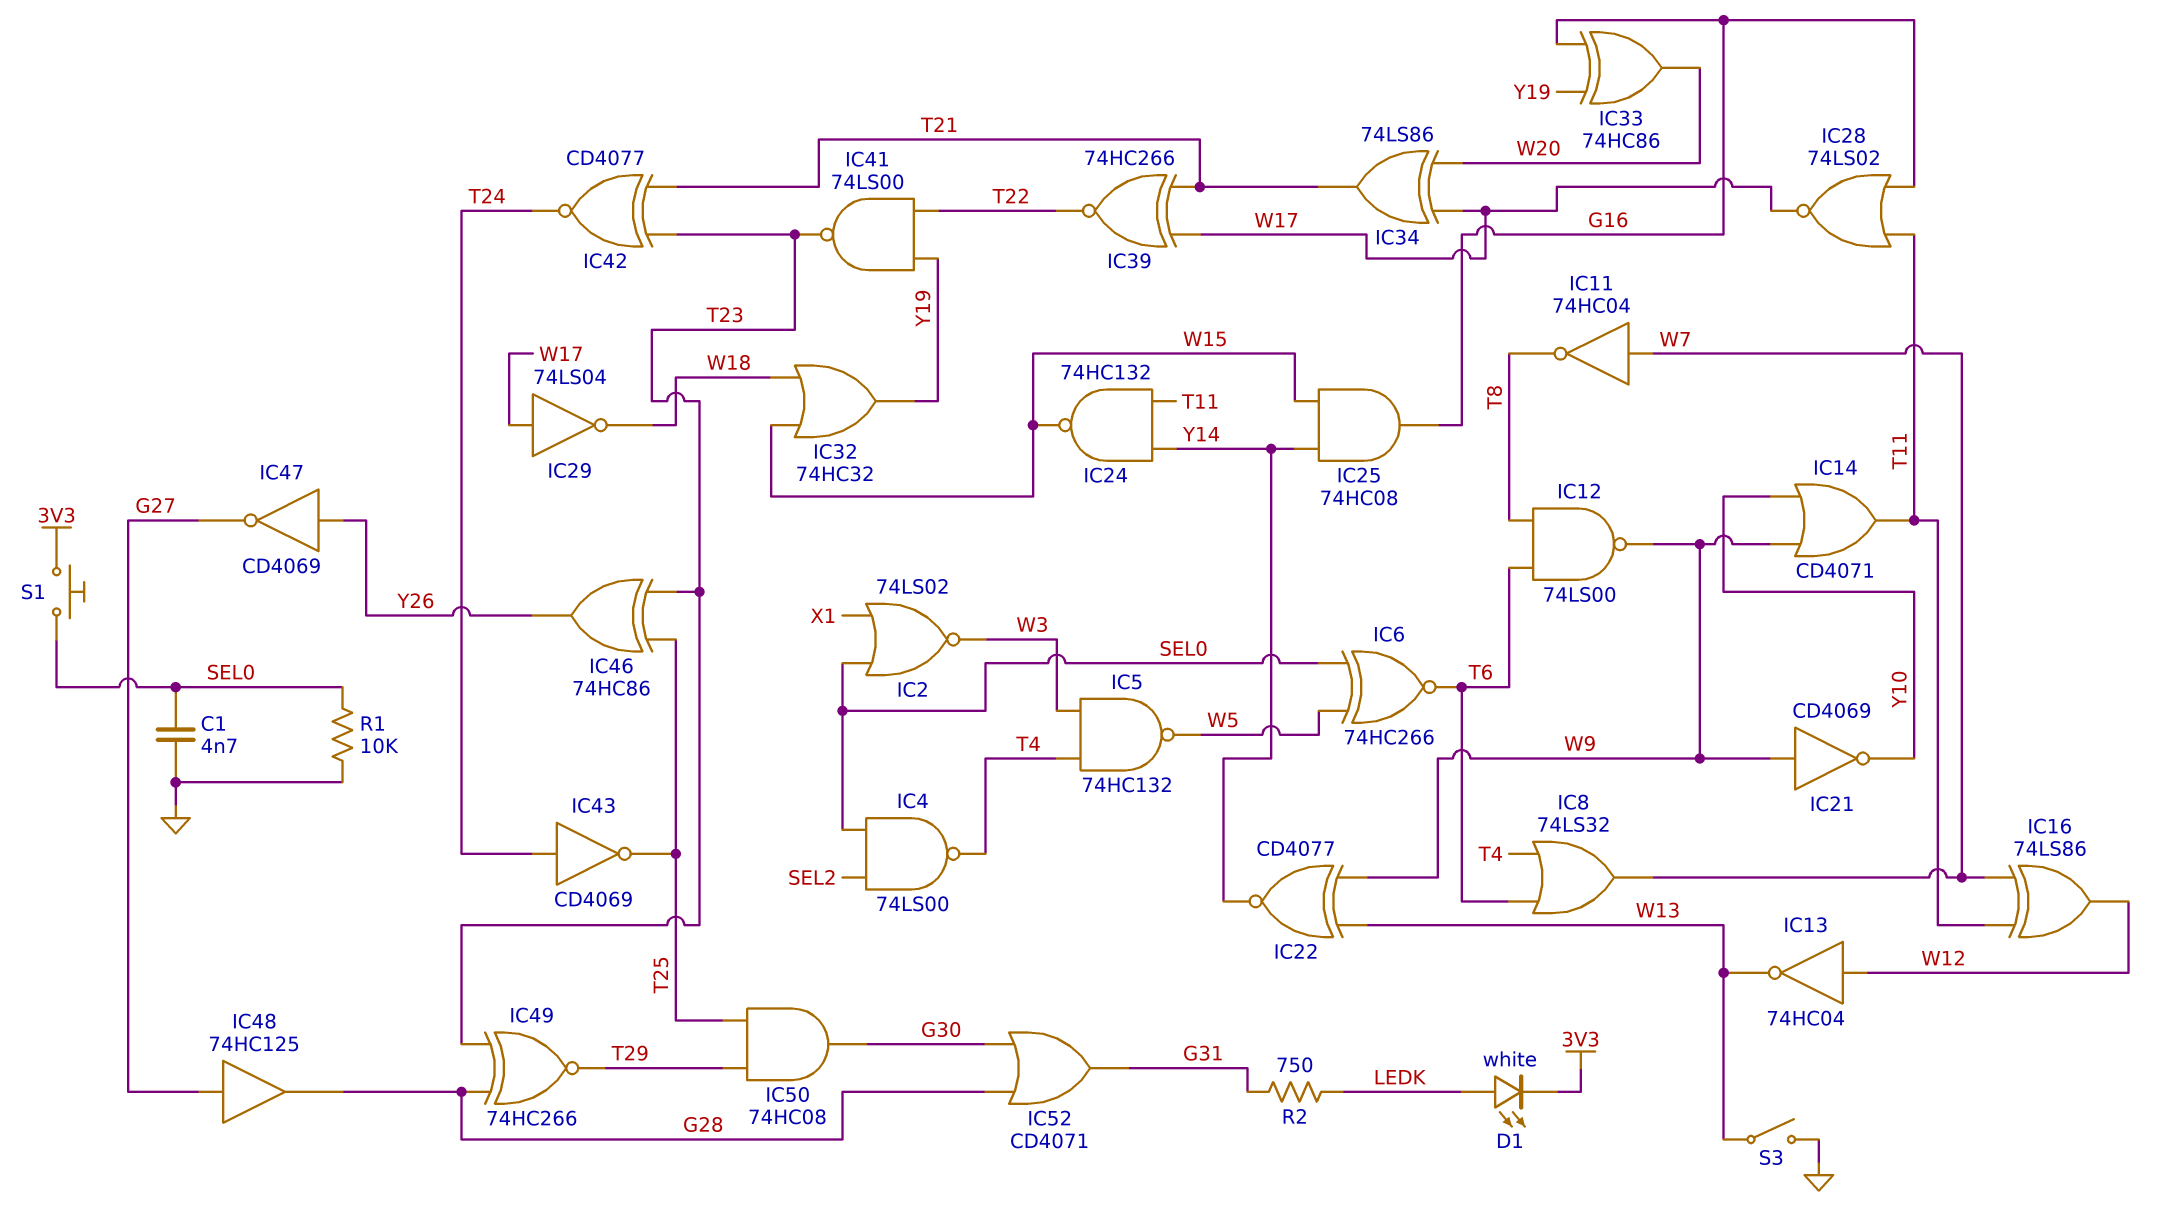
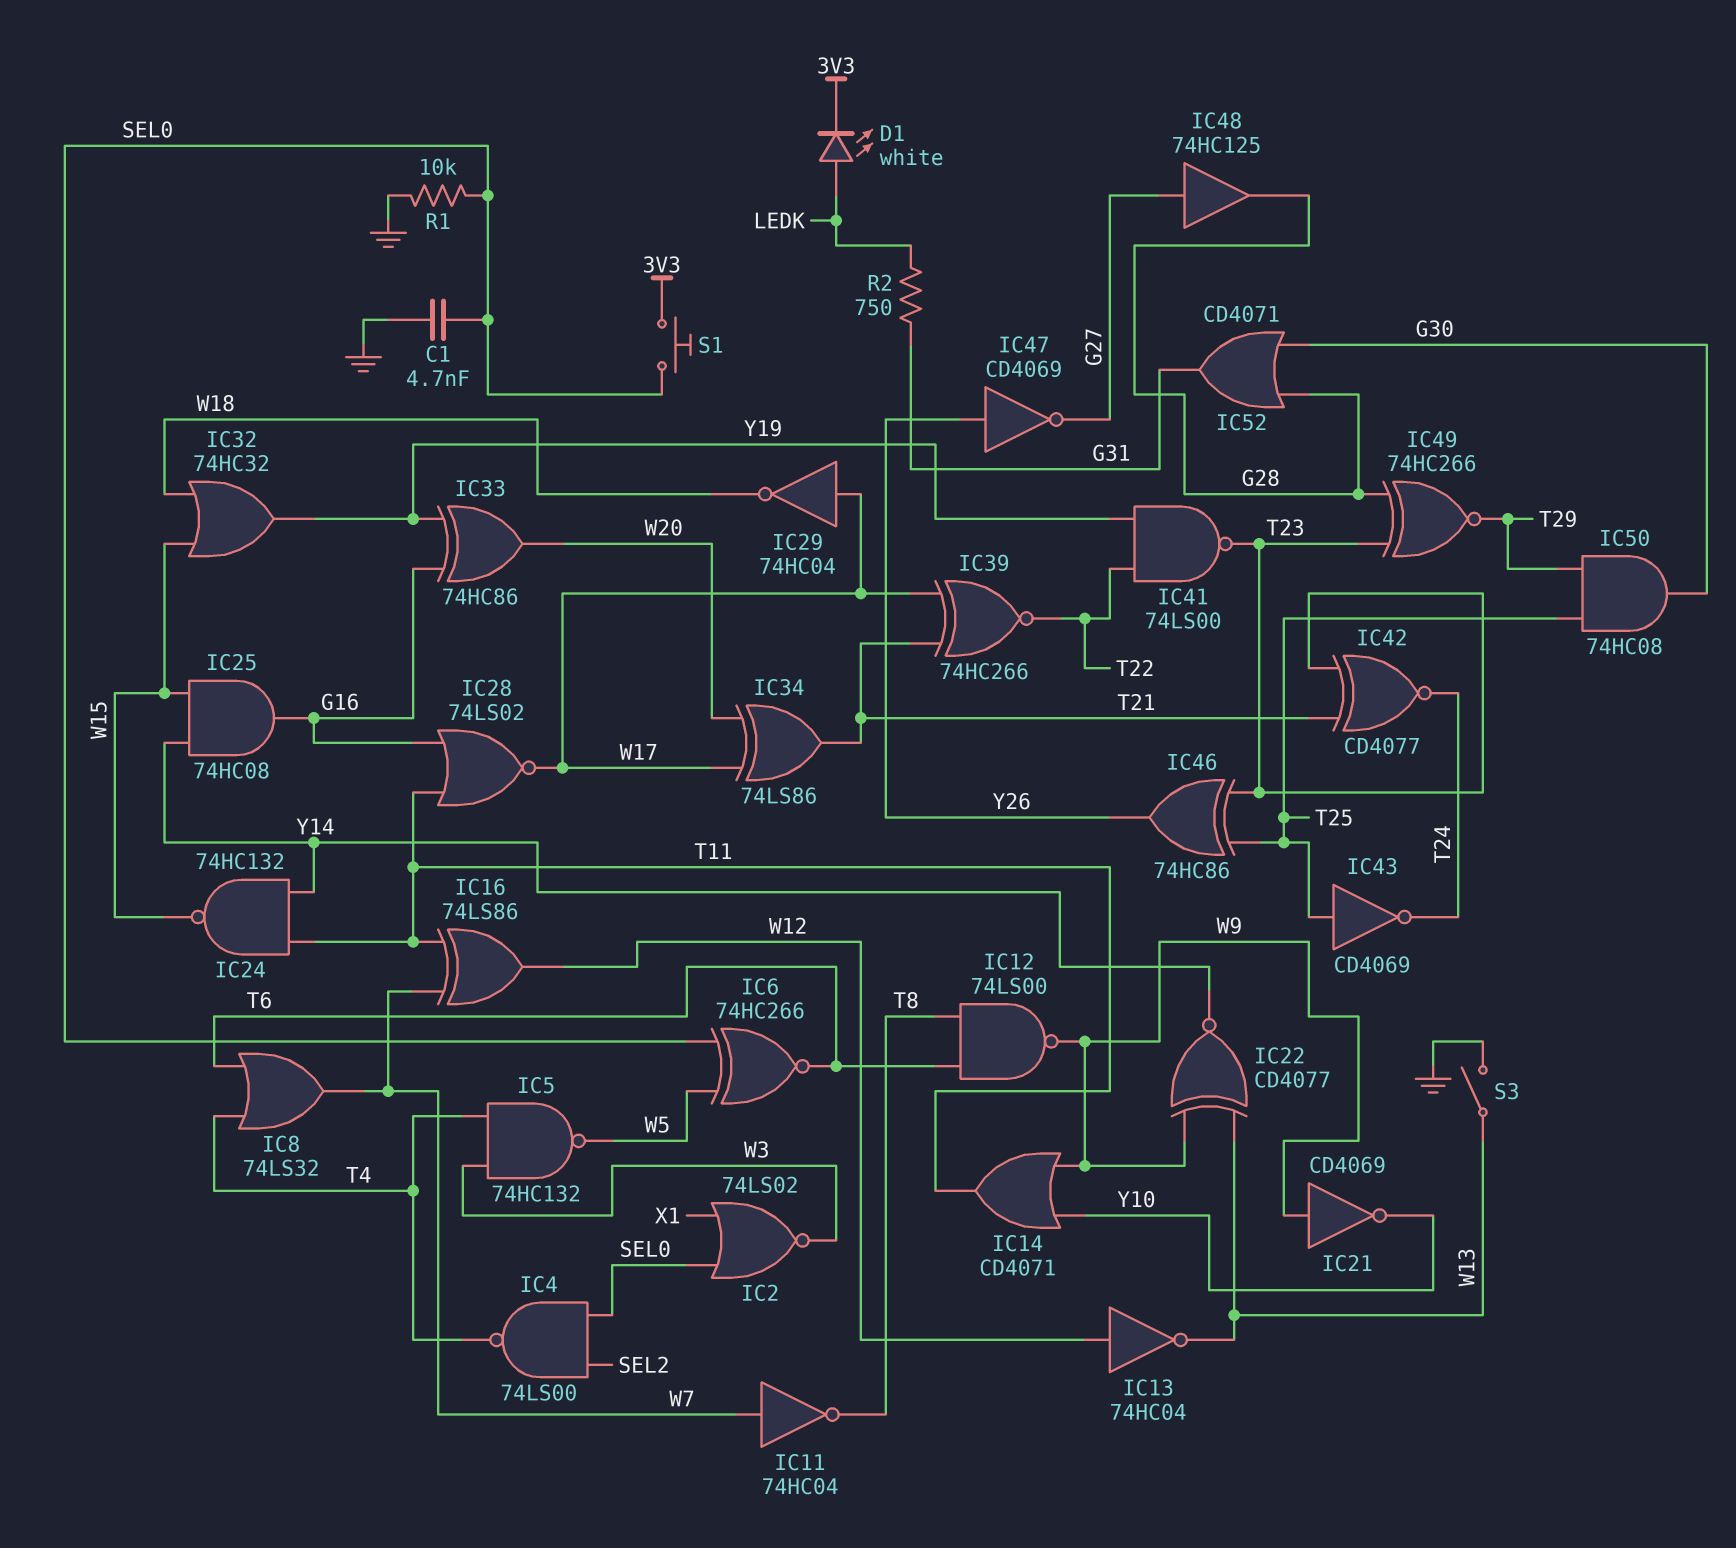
IC29: NOT 74LS04 (in W17, out W18) -> NOT 74HC04 (in W17, out W18)
IC43: NOT CD4069 (in T24, out T25) -> NOT CD4069 (in T25, out T24)

